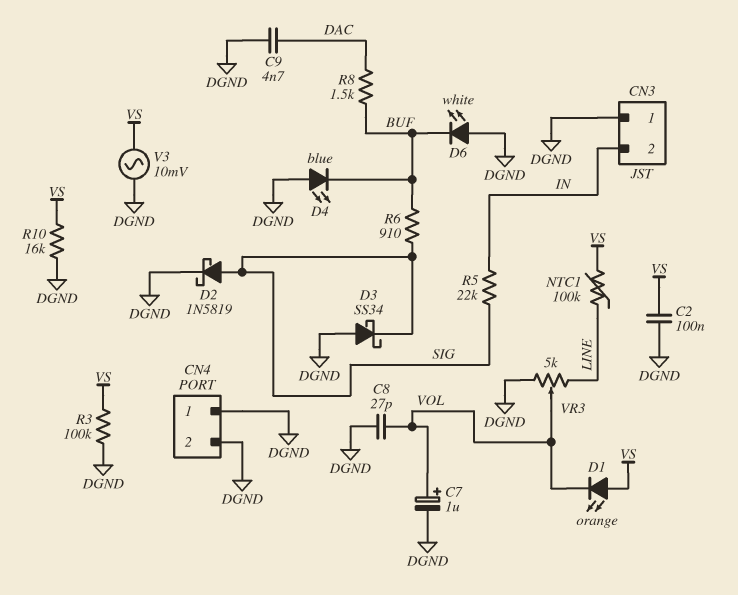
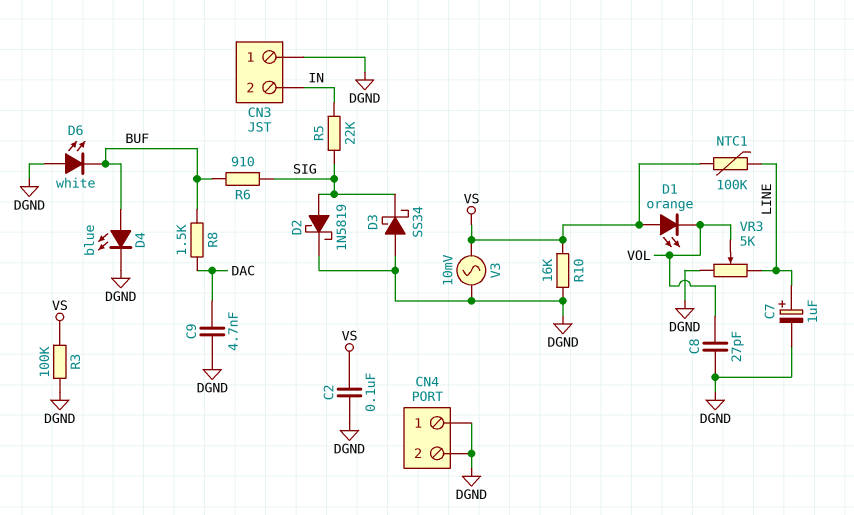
C7: 1uF (plus VOL, minus DGND) -> 1uF (plus LINE, minus DGND)
D4: LED blue (A DGND, K BUF) -> LED blue (A BUF, K DGND)

